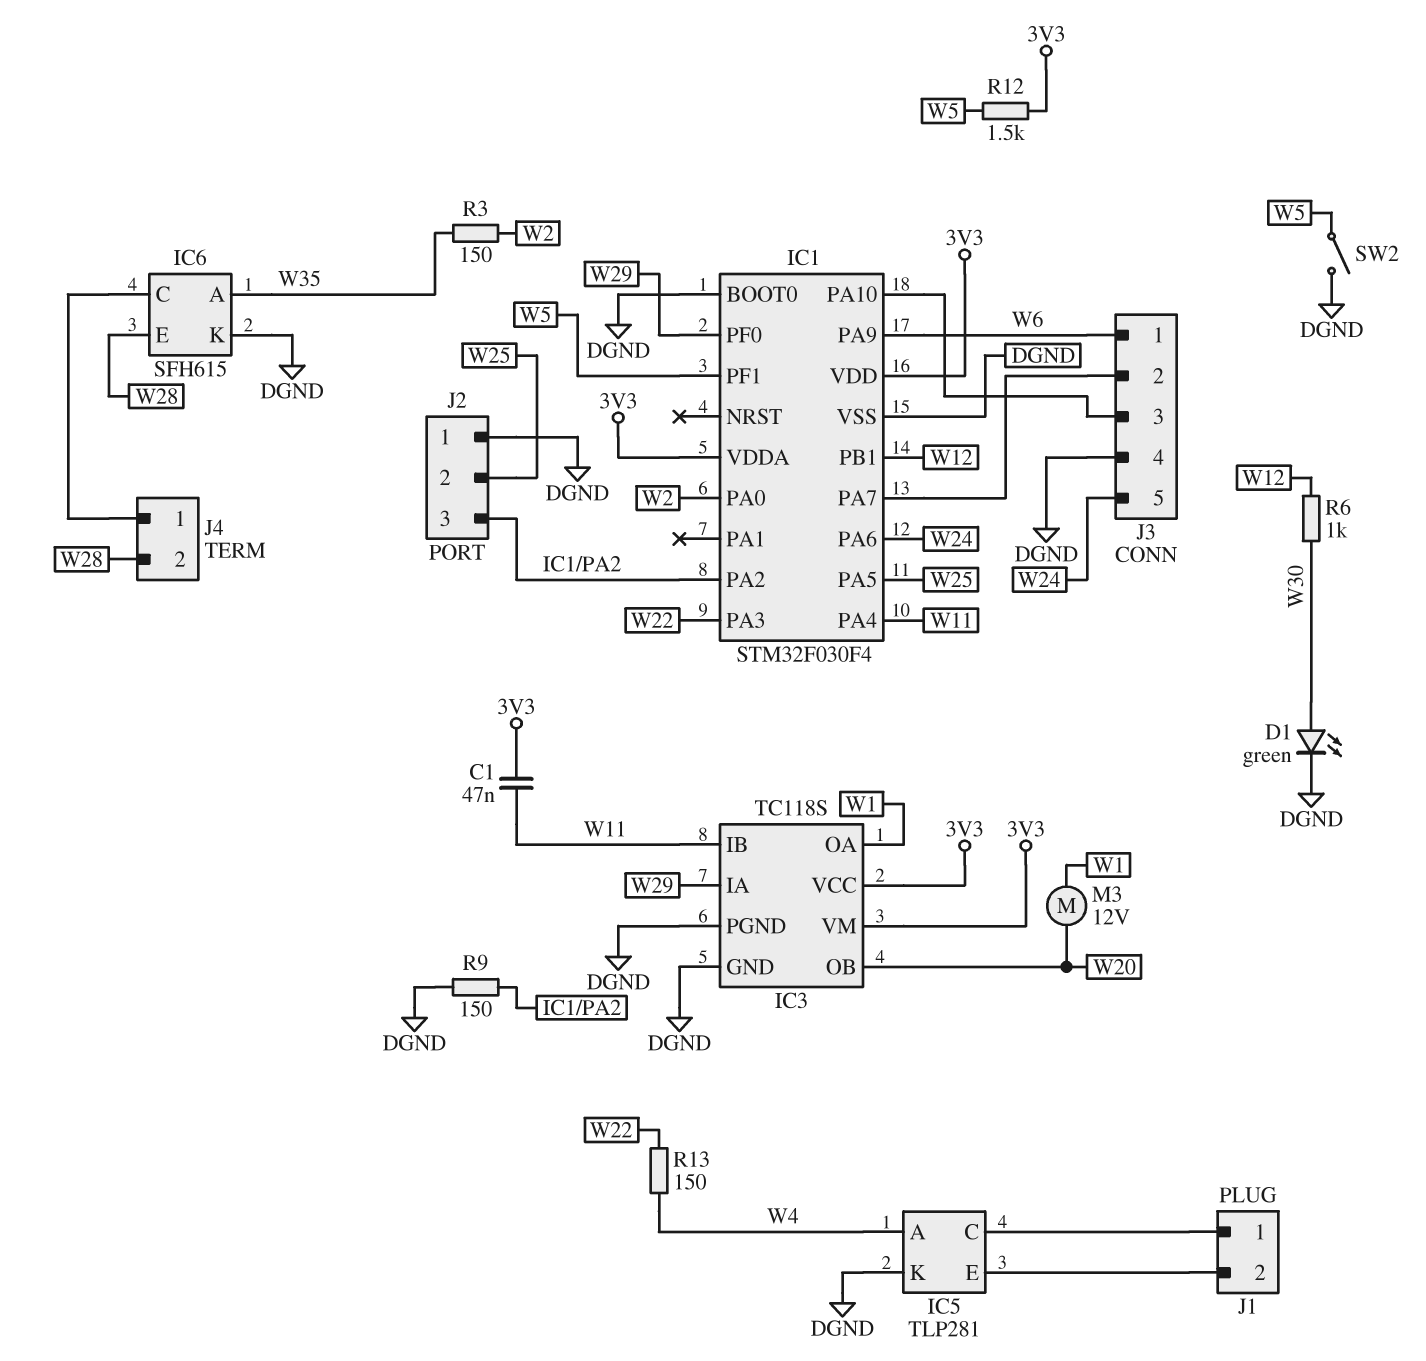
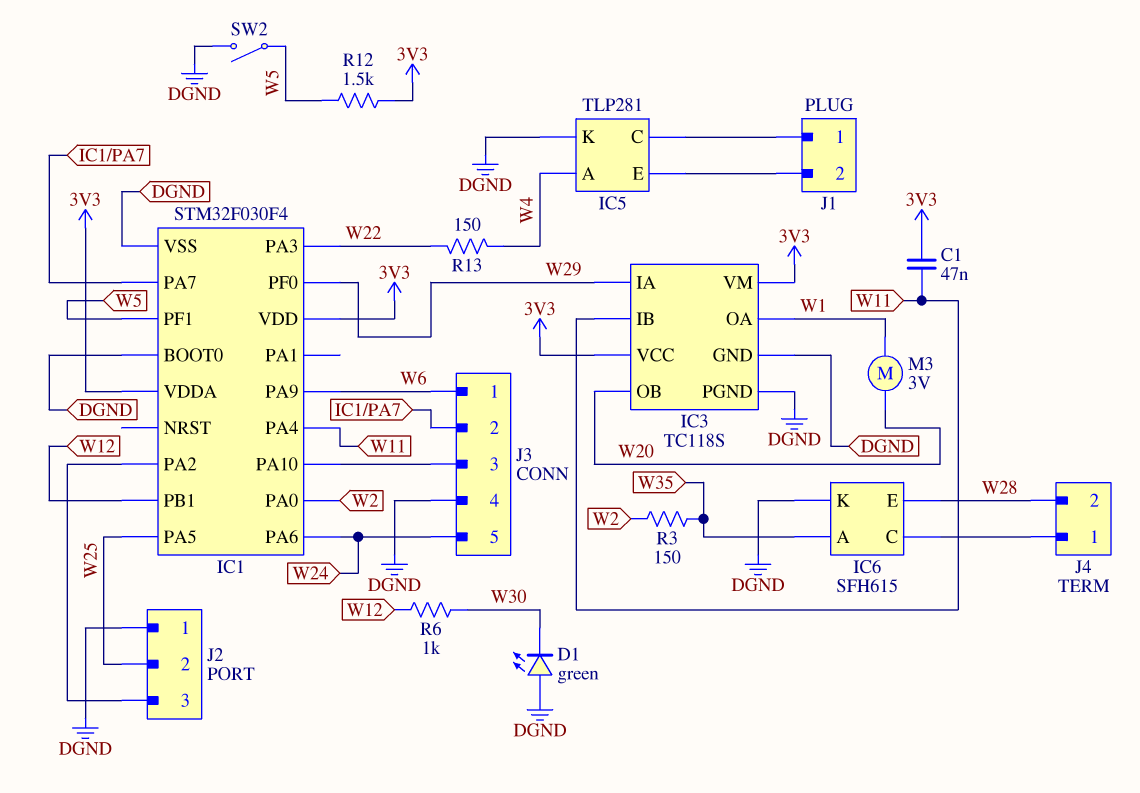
D1: LED green (A W30, K DGND) -> LED green (A DGND, K W30)
M3: motor 12V (W1, W20) -> motor 3V (W1, W20)
R9: 150 (DGND, IC1/PA2) -> none

